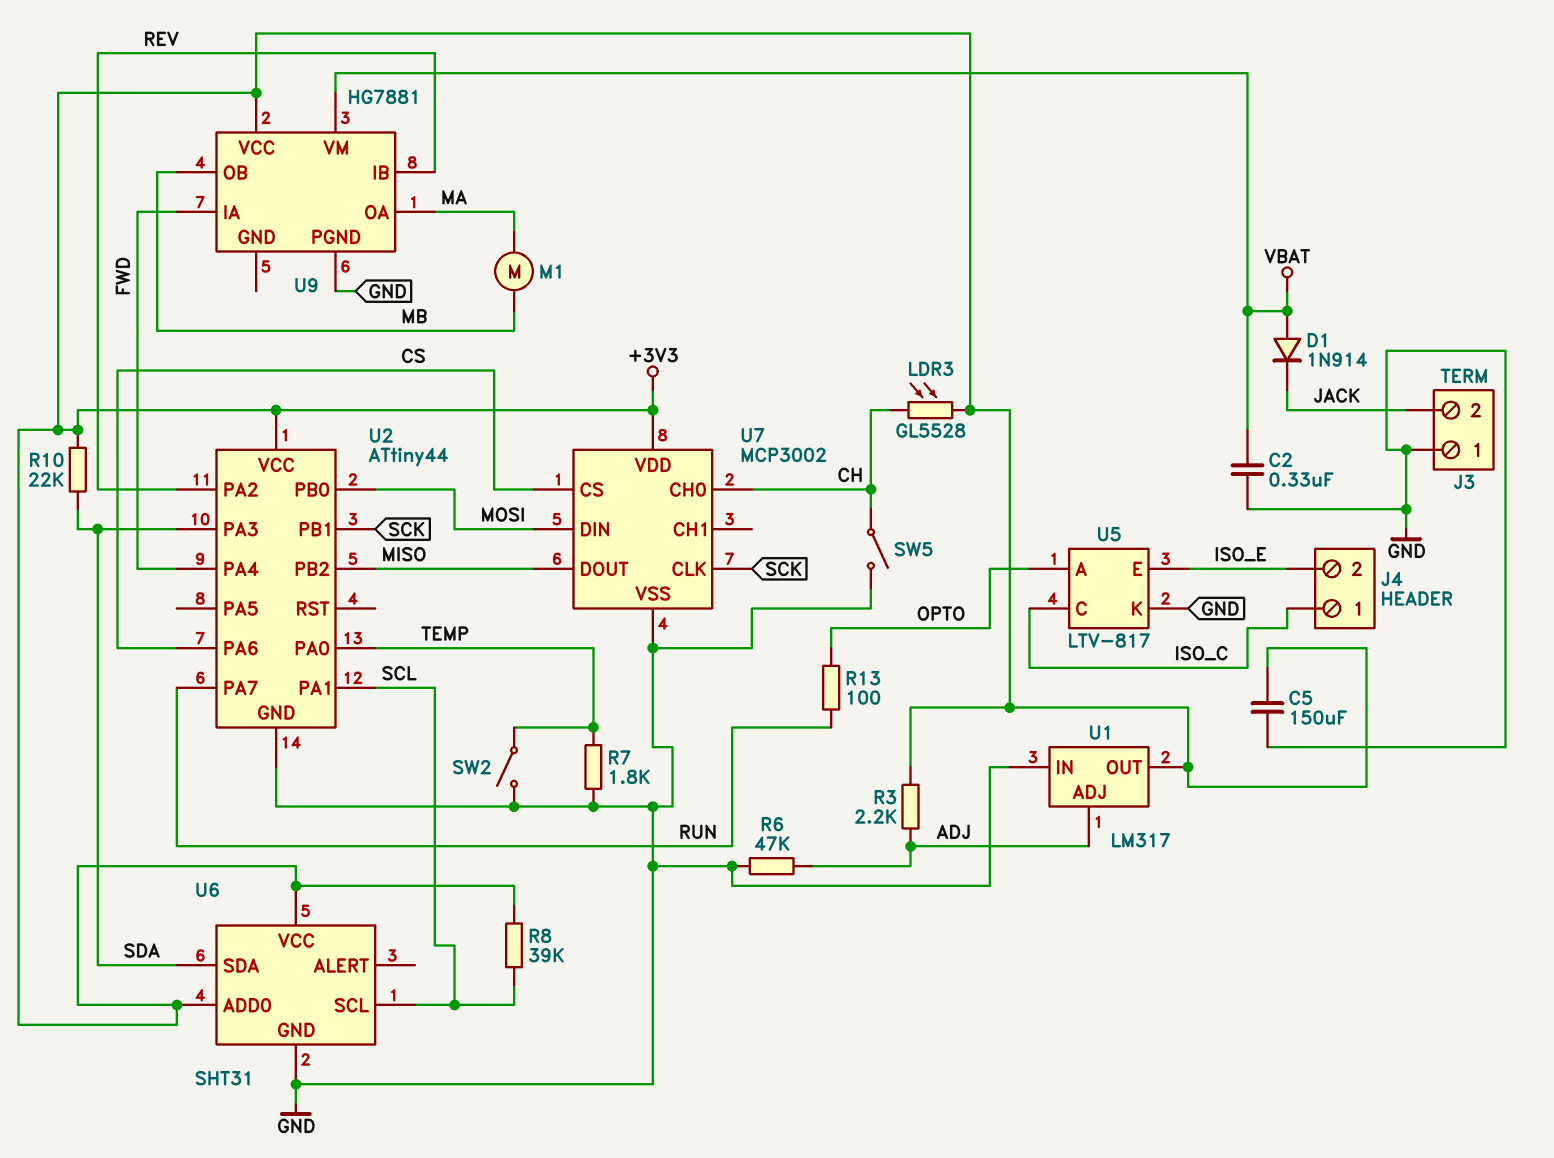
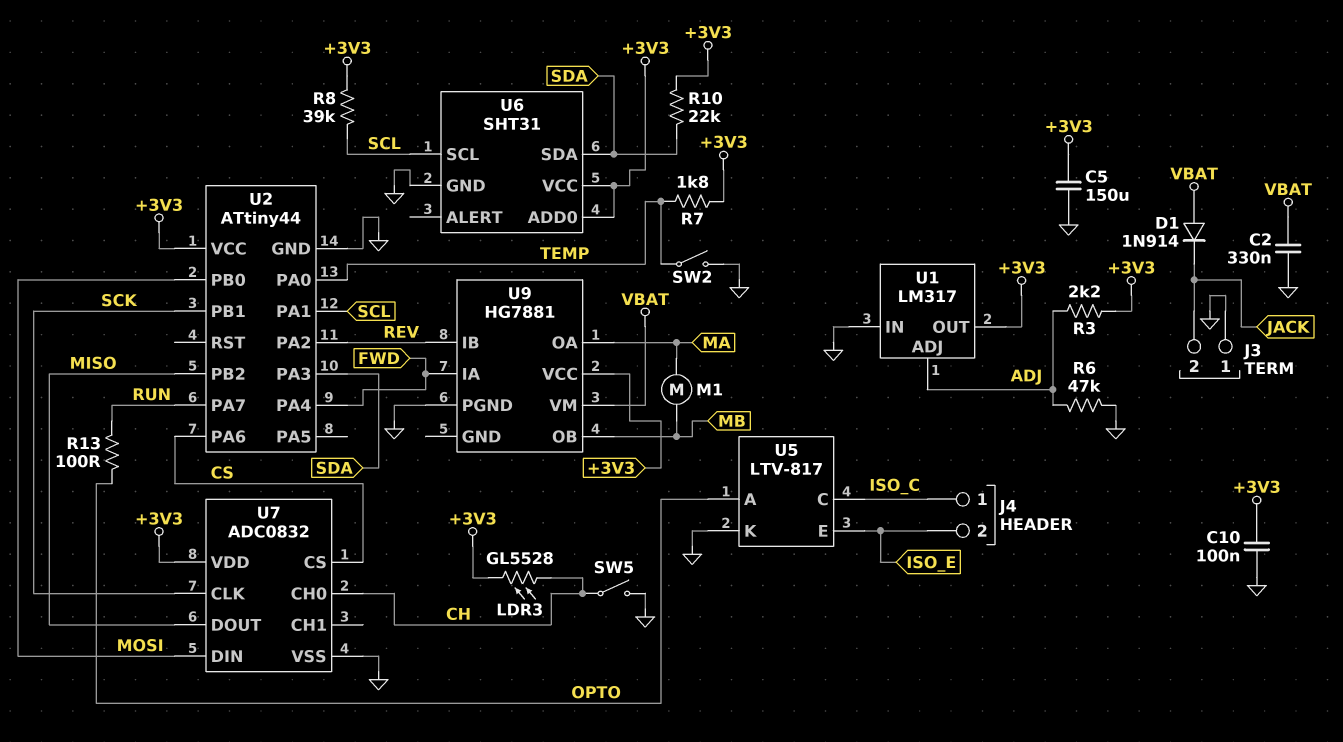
C10: none -> 100nF (+3V3, GND)
R7: 1.8k (GND, TEMP) -> 1.8k (+3V3, TEMP)
U7: MCP3002 -> ADC0832

